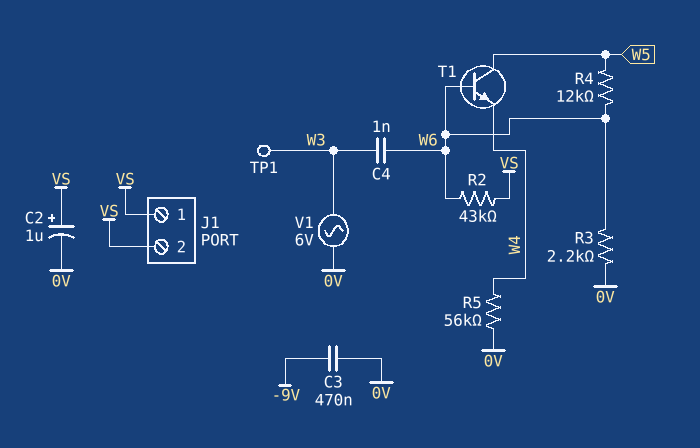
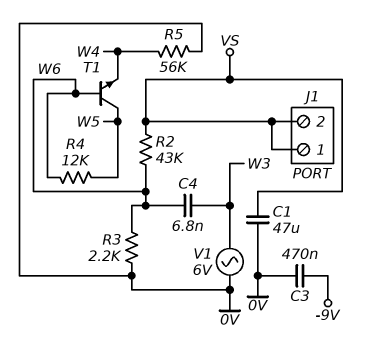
C1: none -> 47uF (0V, VS)
C2: 1uF (plus VS, minus 0V) -> none
C4: 1nF (W3, W6) -> 6.8nF (W3, W6)
TP1: test point (W3) -> none

